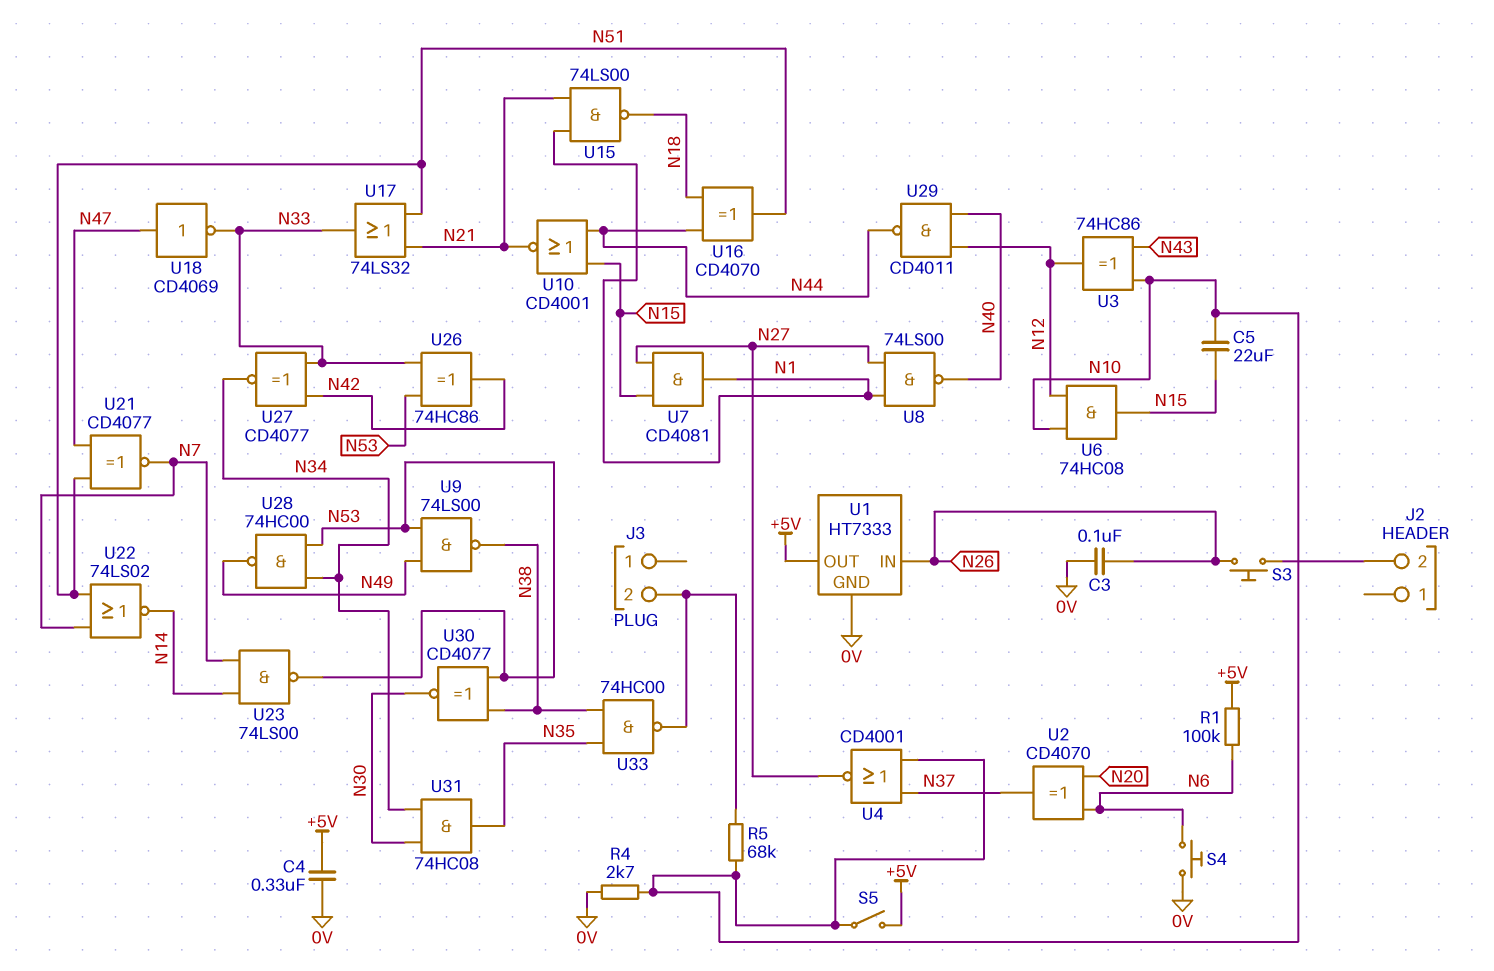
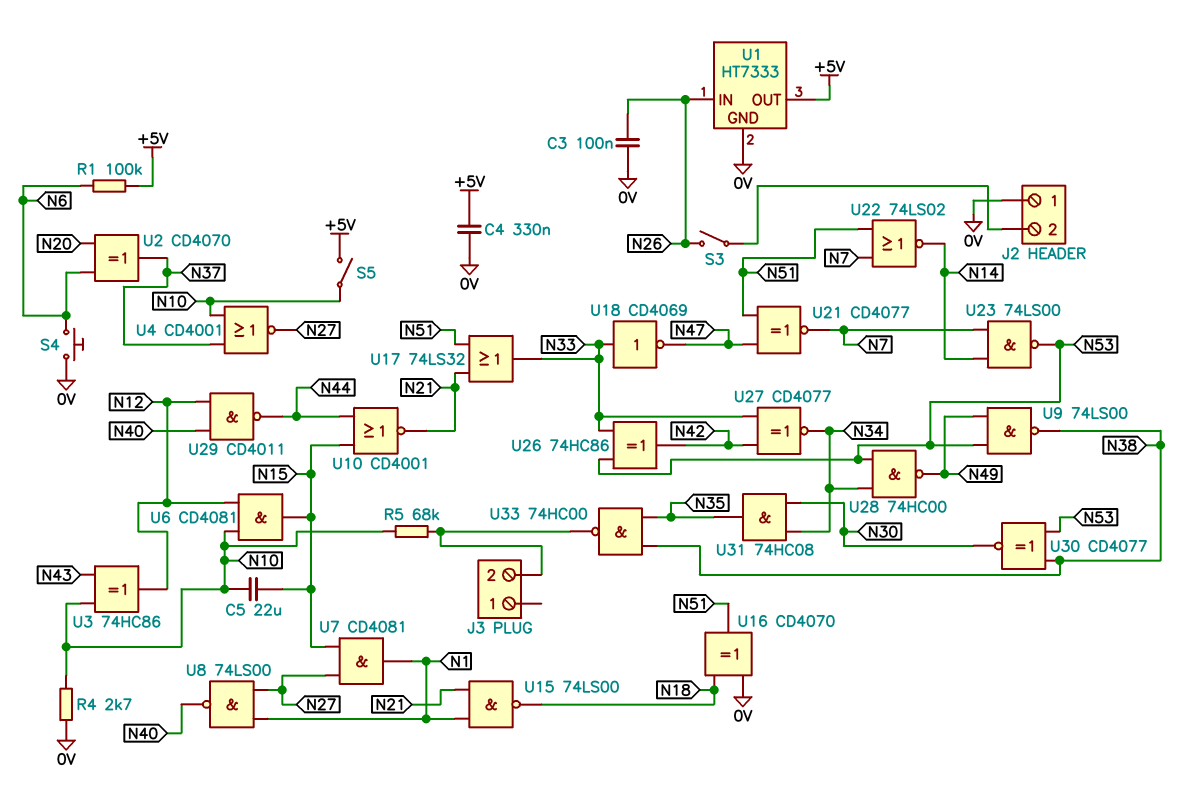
J2 pin 1: none -> 0V
S3: button (J2/2, N26) -> switch (J2/2, N26)
U6: AND 74HC08 (in N10, in N12, out N15) -> AND CD4081 (in N10, in N12, out N15)
U16: XOR CD4070 (in N18, in N44, out N51) -> XOR CD4070 (in 0V, in N18, out N51)
U18: NOT CD4069 (in N47, out N33) -> NOT CD4069 (in N33, out N47)

